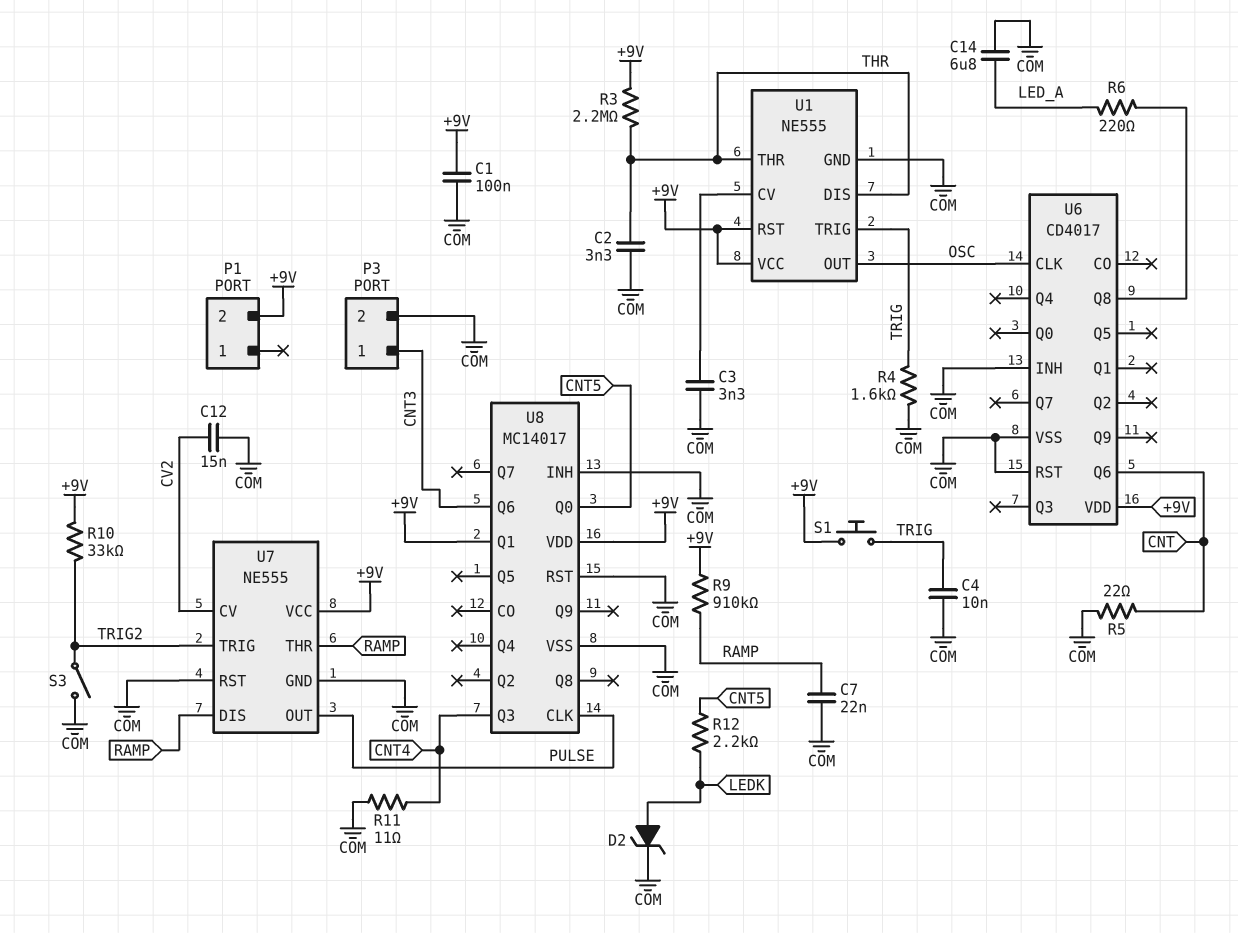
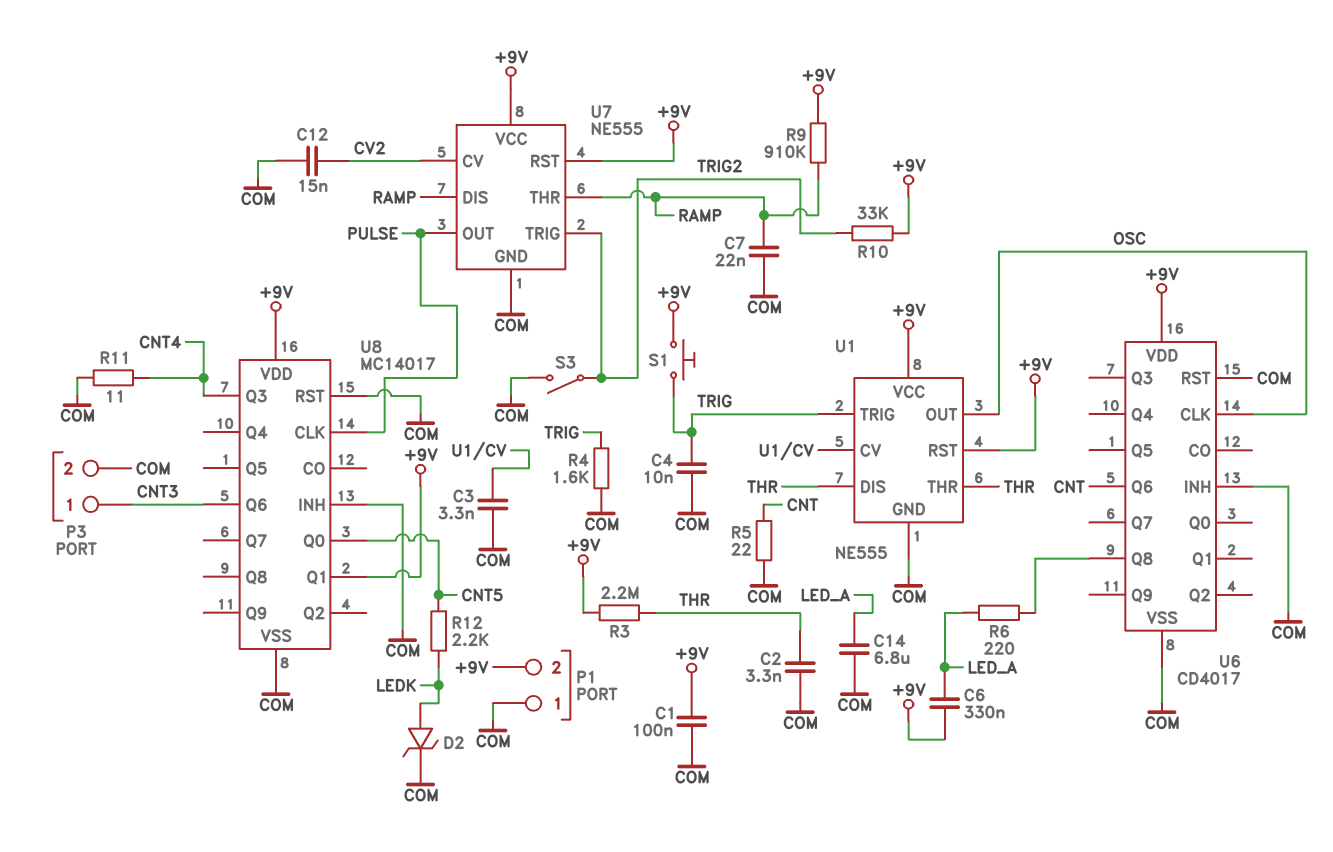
C6: none -> 330nF (+9V, LED_A)
P1 pin 1: none -> COM
U7 pin RST: COM -> +9V

